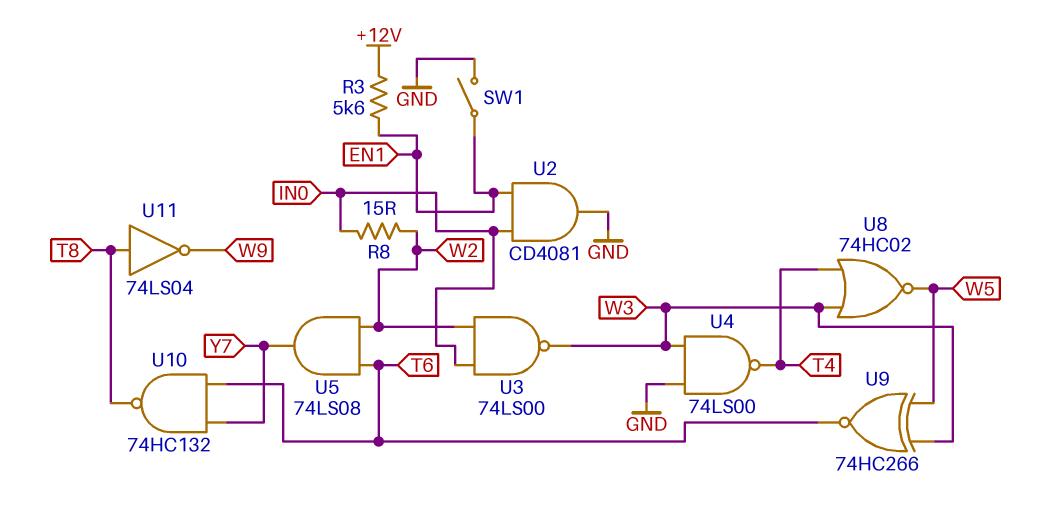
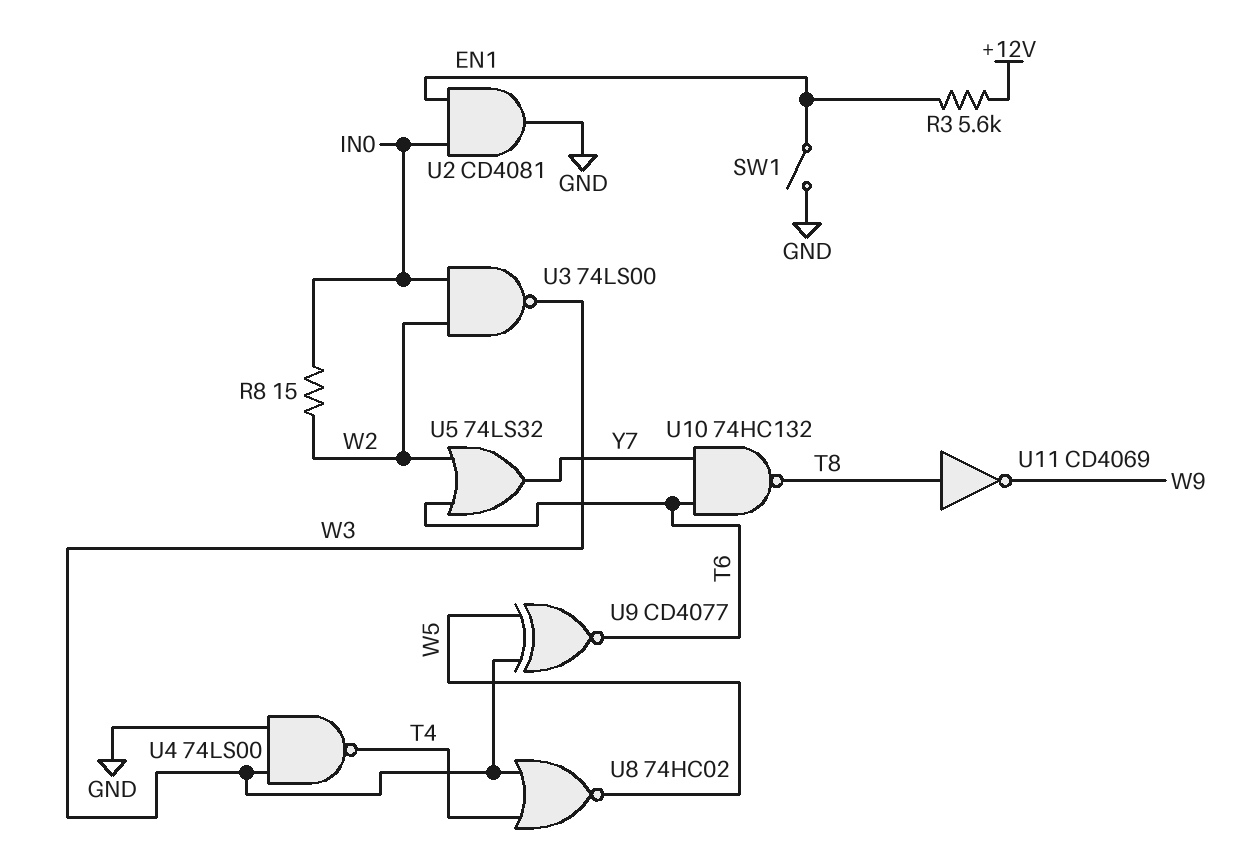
U5: AND 74LS08 (in T6, in W2, out Y7) -> OR 74LS32 (in T6, in W2, out Y7)
U9: XNOR 74HC266 (in W3, in W5, out T6) -> XNOR CD4077 (in W3, in W5, out T6)
U11: NOT 74LS04 (in T8, out W9) -> NOT CD4069 (in T8, out W9)

